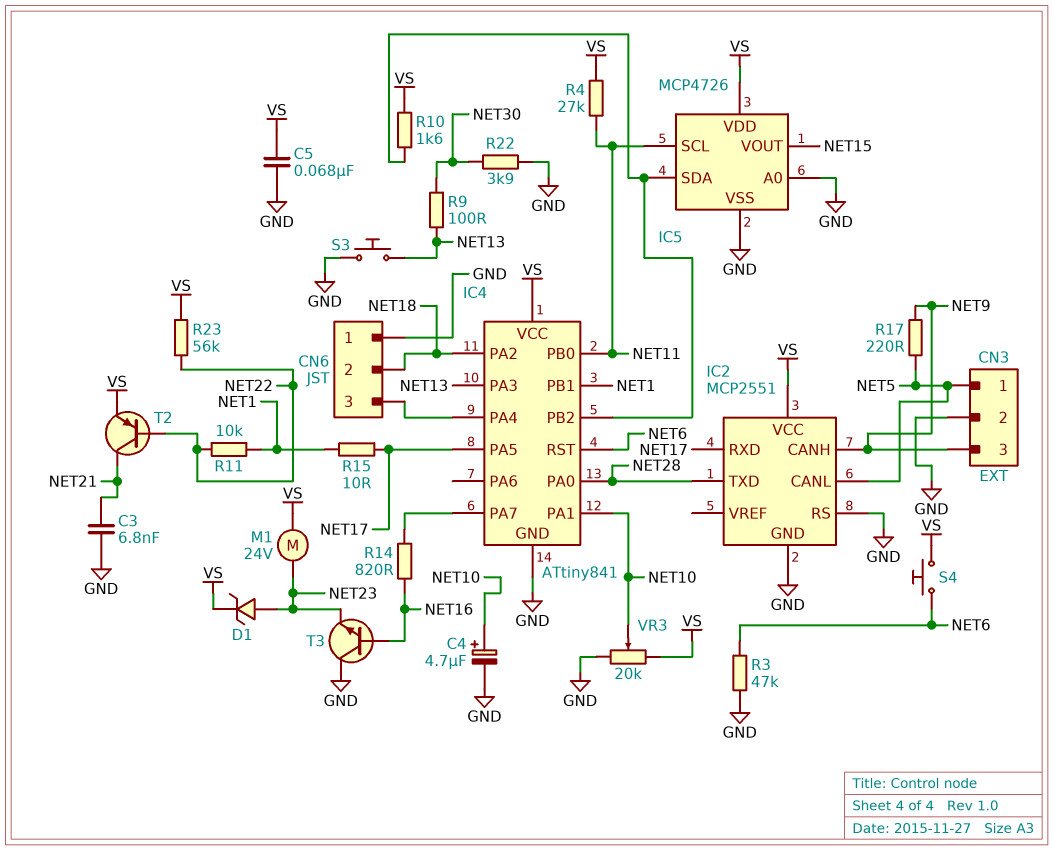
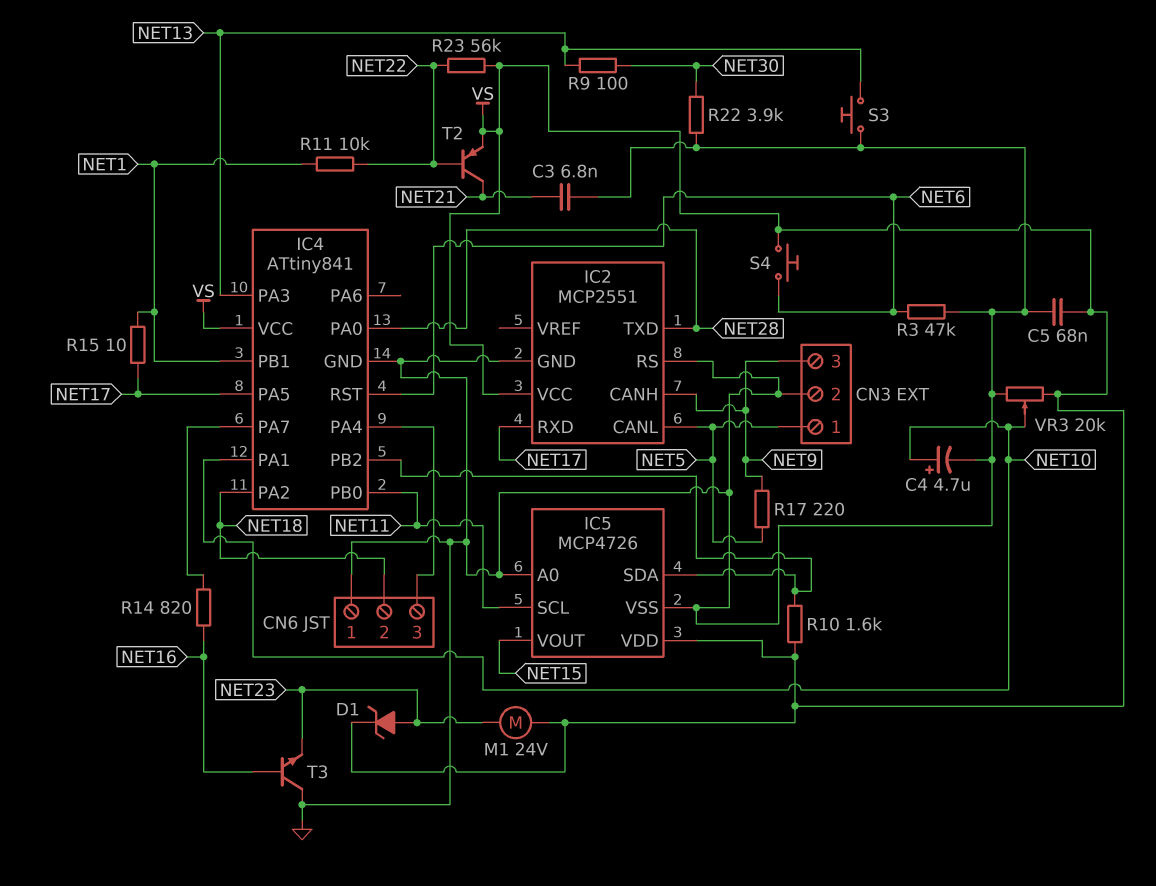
R4: 27k (NET11, VS) -> none

